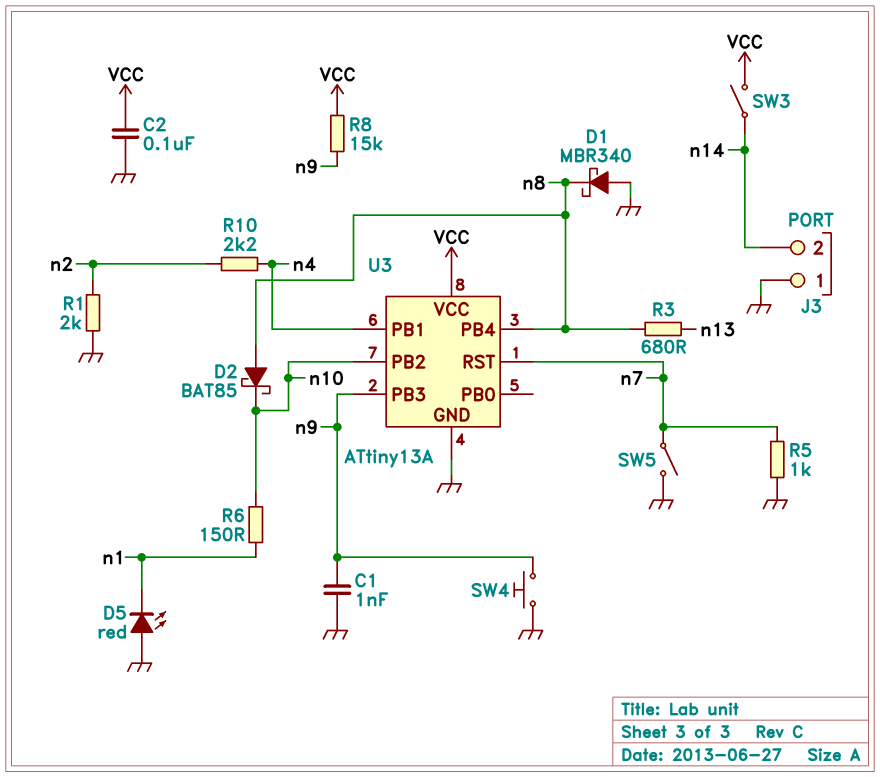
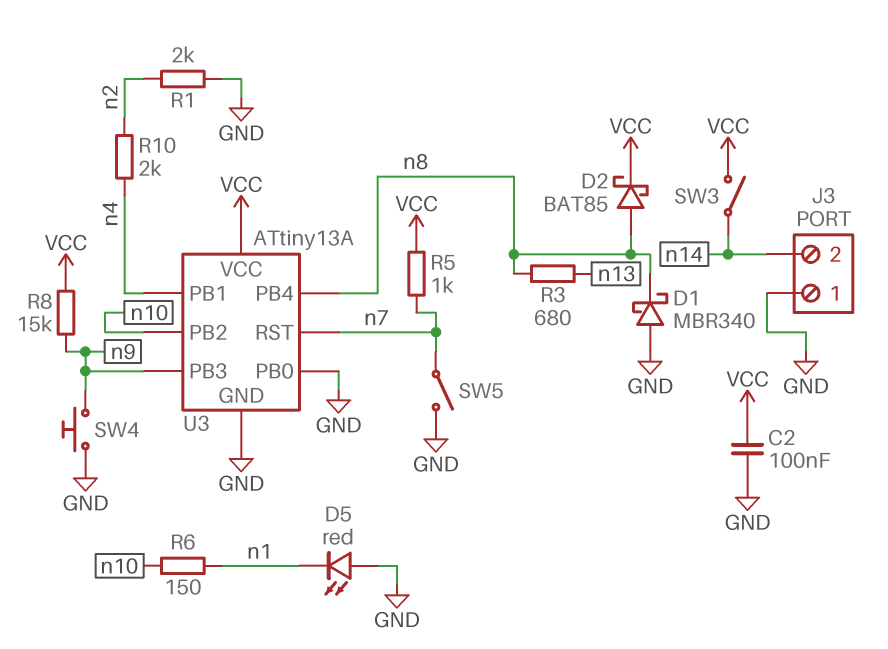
C1: 1nF (GND, n9) -> none
D2: schottky BAT85 (A n8, K n10) -> schottky BAT85 (A n8, K VCC)
R5: 1k (GND, n7) -> 1k (VCC, n7)
R10: 2.2k (n2, n4) -> 2k (n2, n4)
U3 pin PB0: none -> GND

